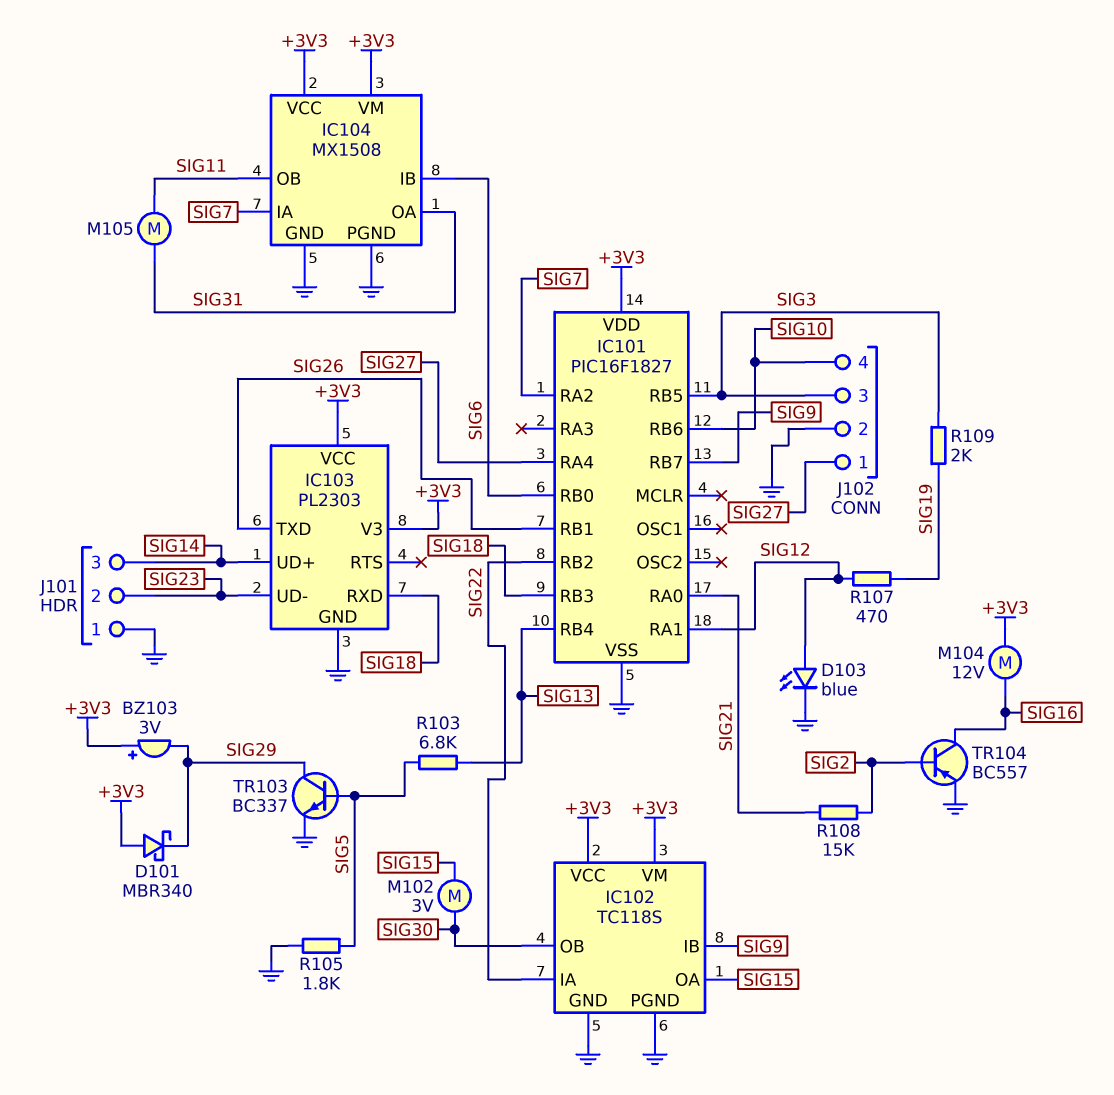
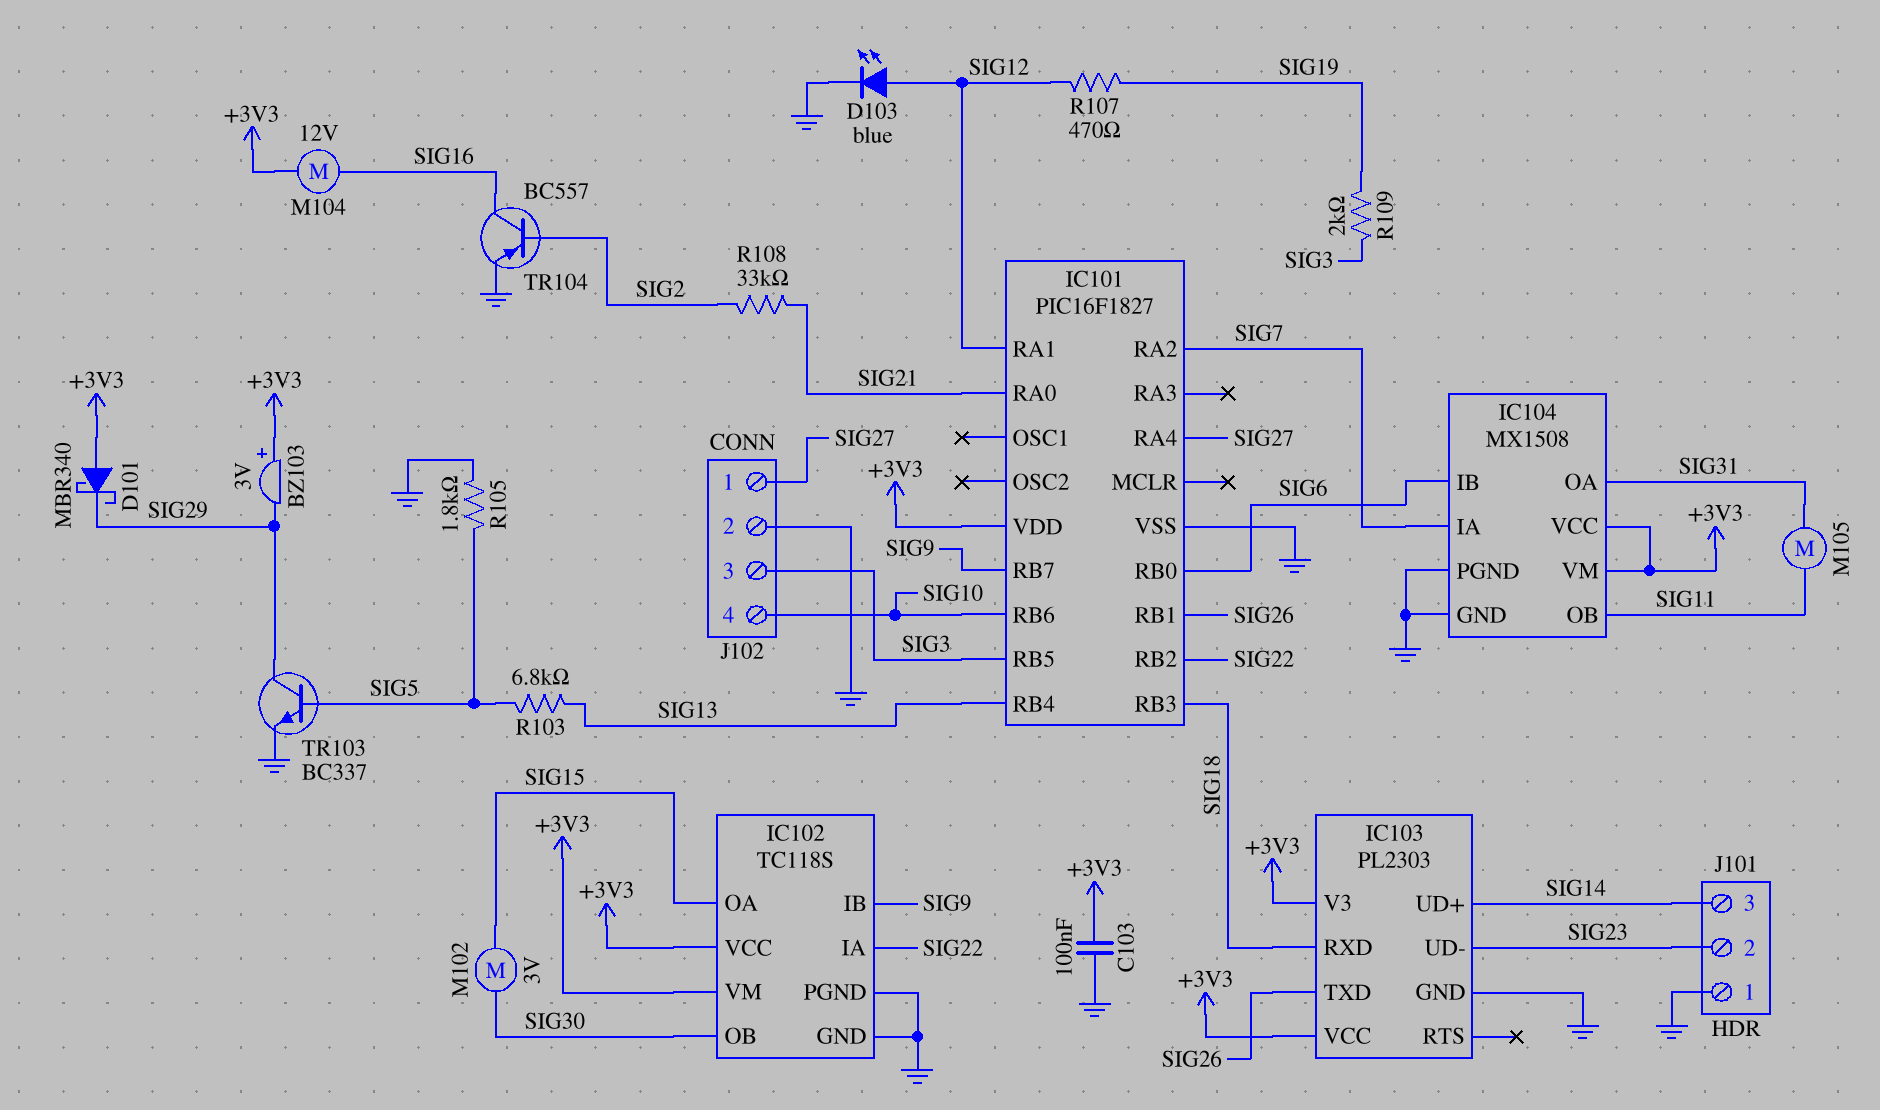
C103: none -> 100nF (+3V3, GND)
R108: 15k (SIG2, SIG21) -> 33k (SIG2, SIG21)

